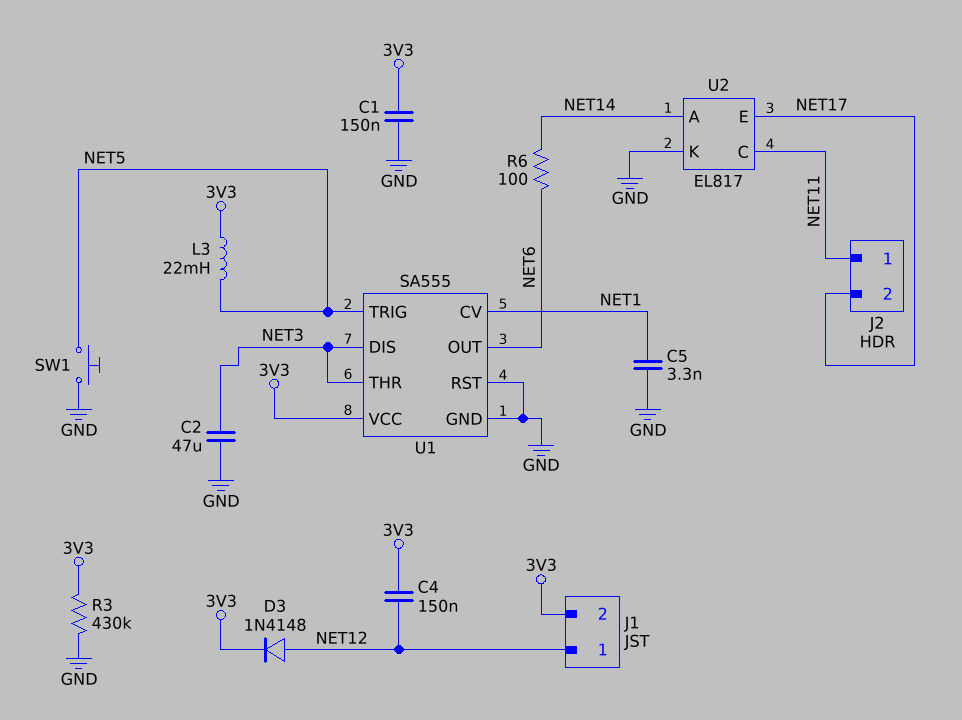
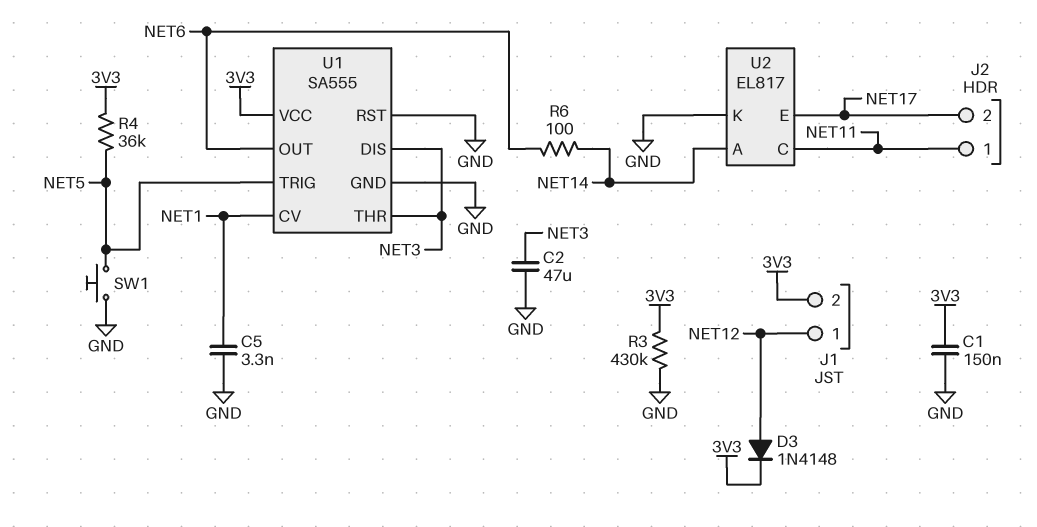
C4: 150nF (3V3, NET12) -> none
L3: 22mH (3V3, NET5) -> none
R4: none -> 36k (3V3, NET5)

